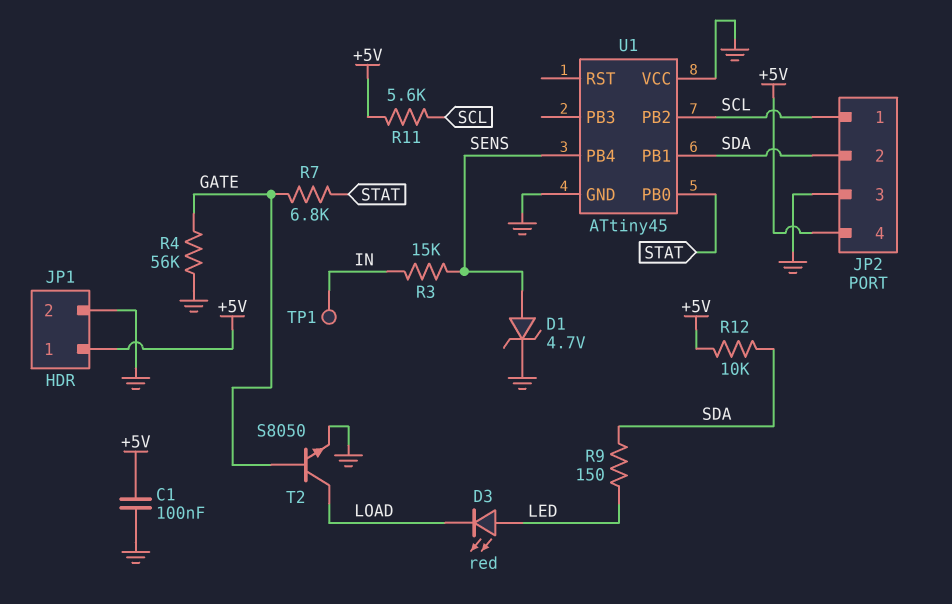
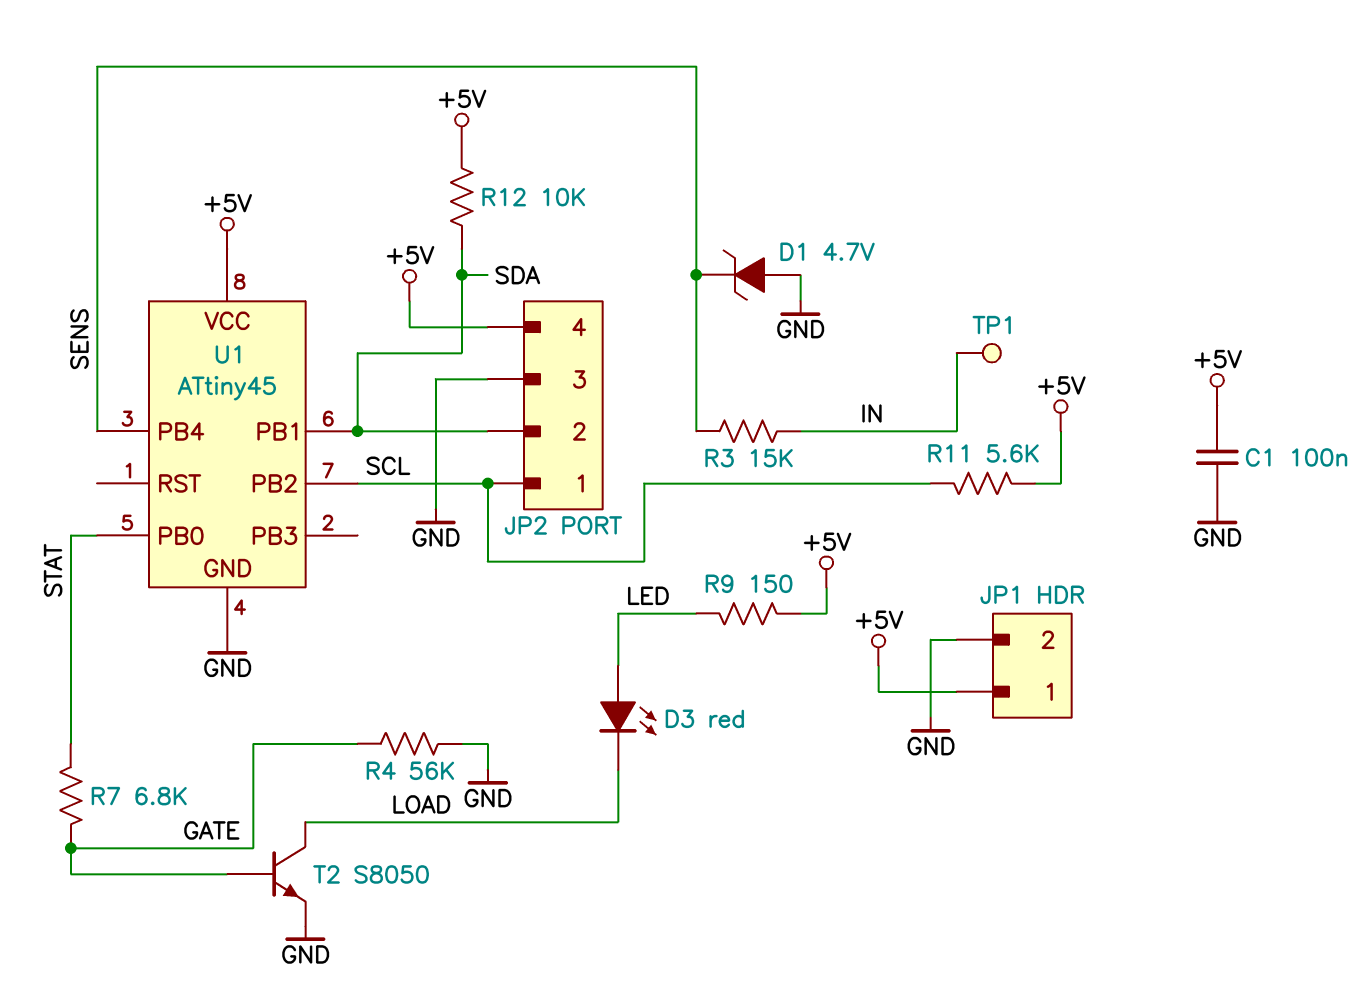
D1: zener 4.7V (A SENS, K GND) -> zener 4.7V (A GND, K SENS)
R9: 150 (LED, SDA) -> 150 (+5V, LED)
U1 pin VCC: GND -> +5V

